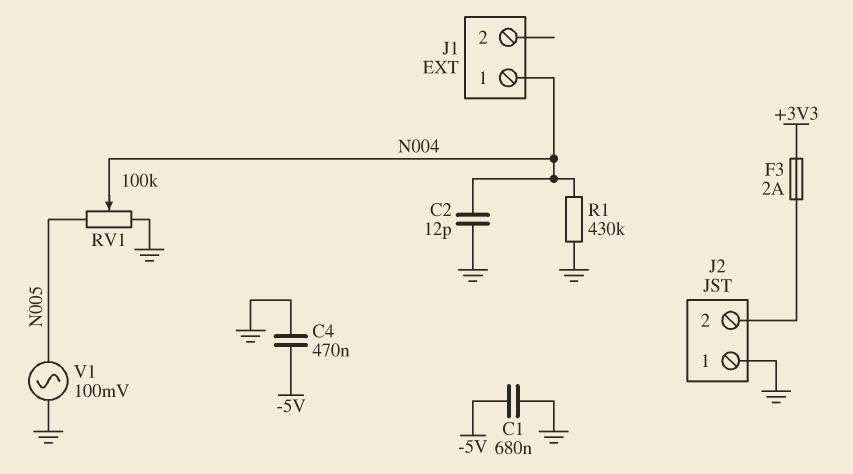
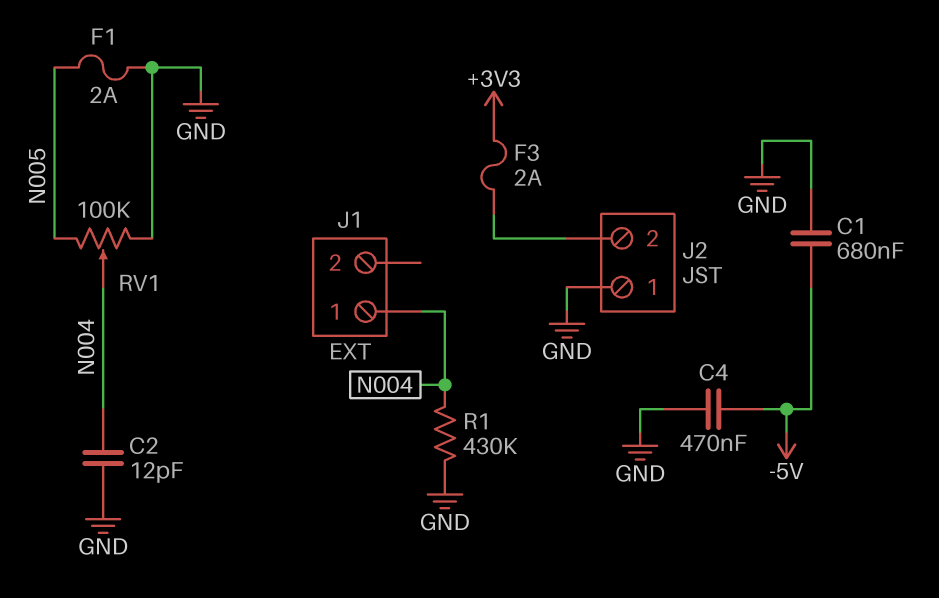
F1: none -> 2A (GND, N005)
V1: AC 100mV (GND, N005) -> none

